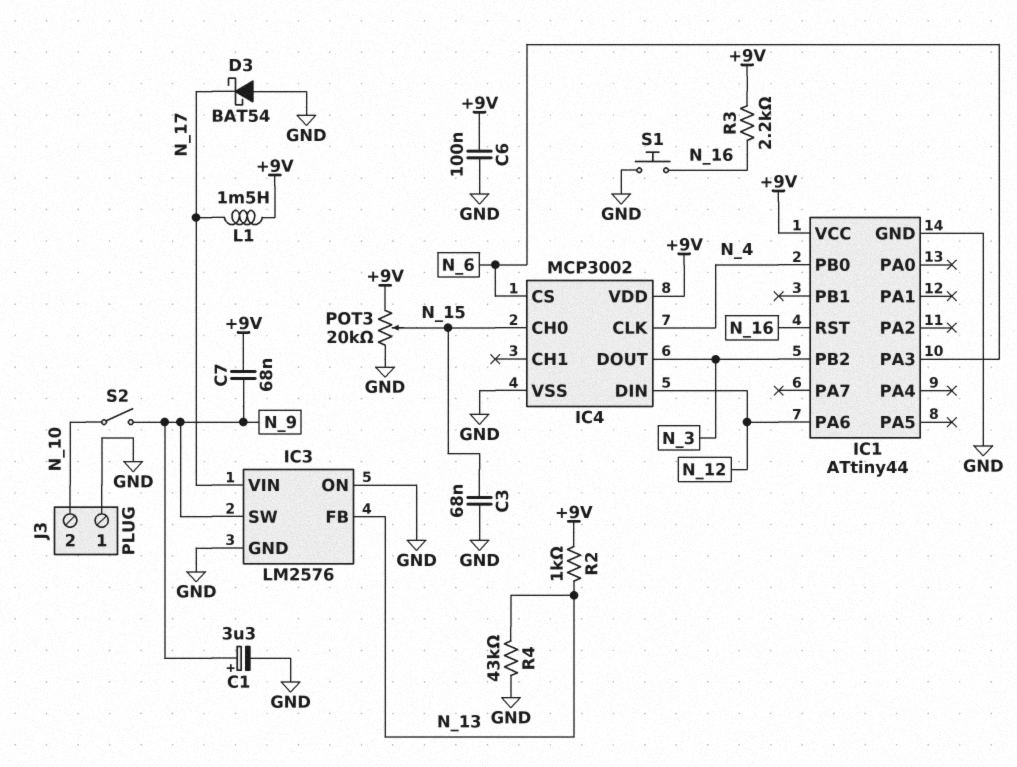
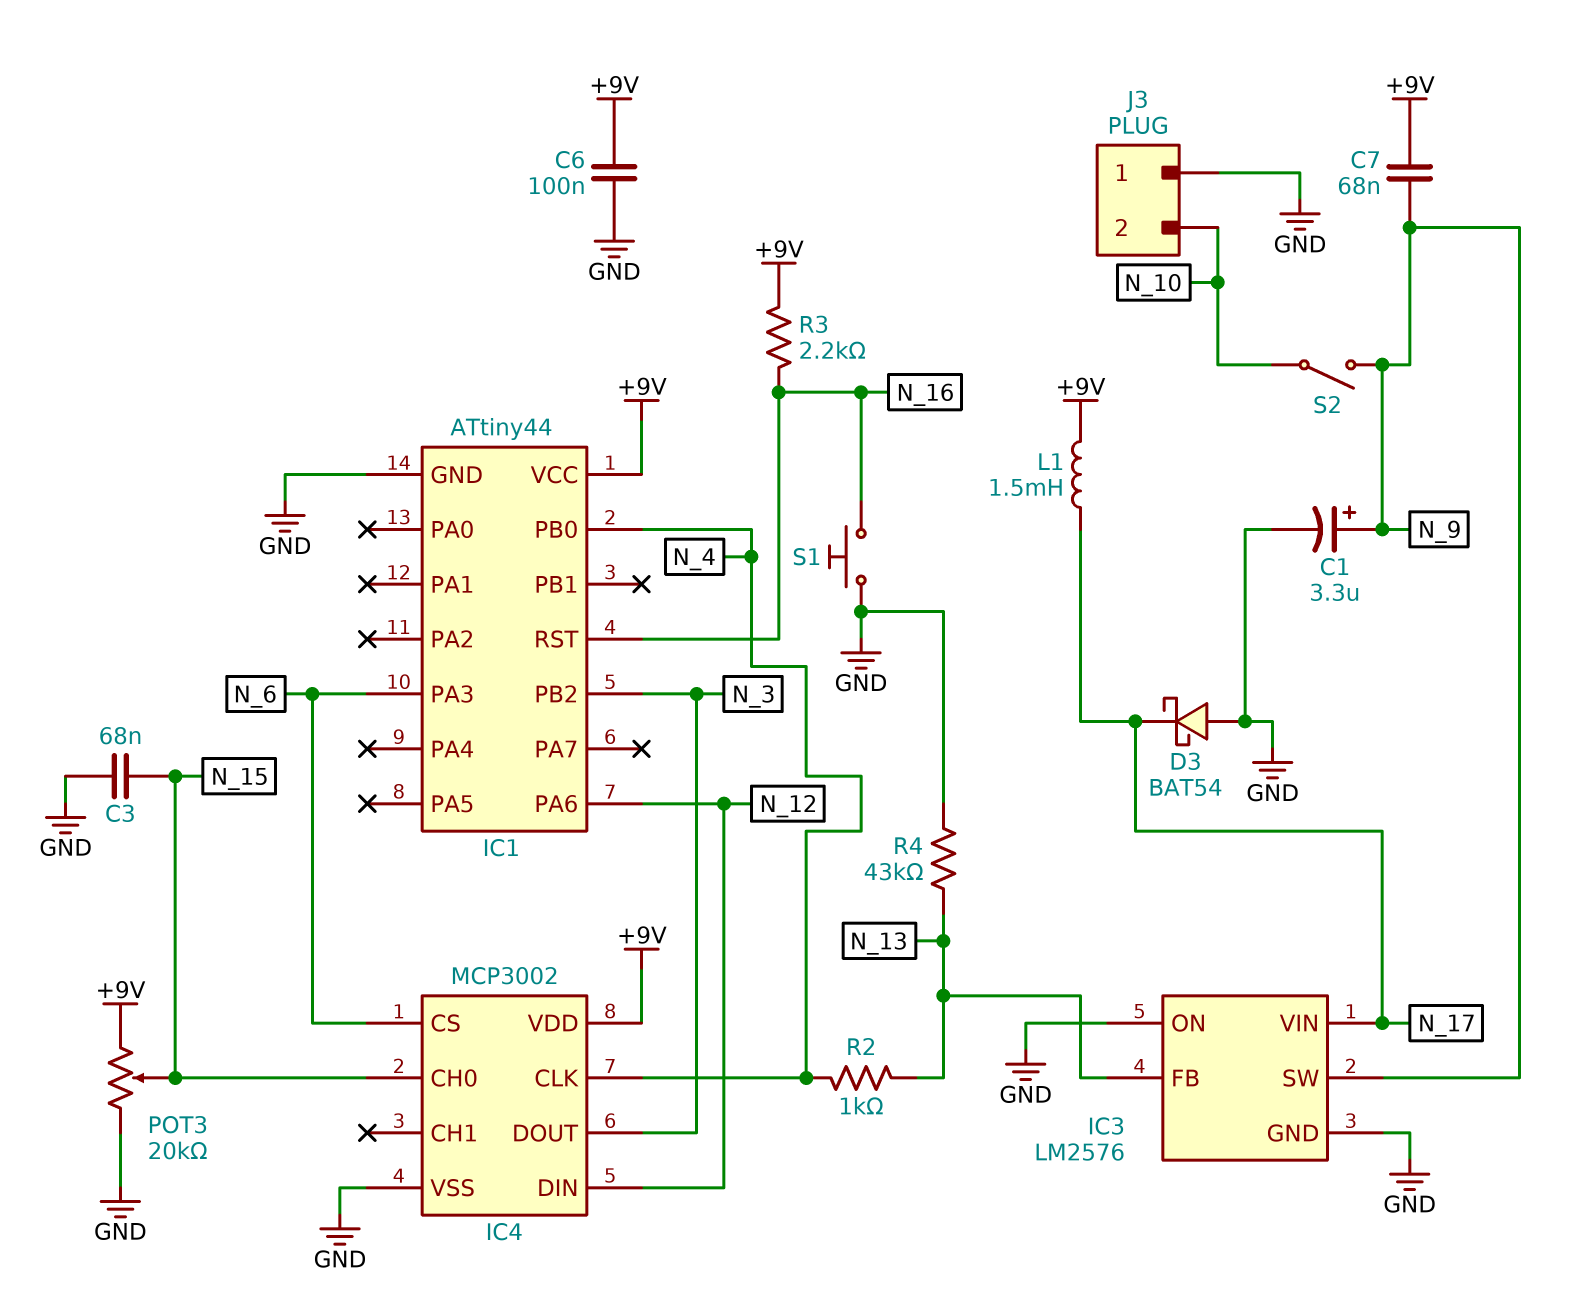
R2: 1k (+9V, N_13) -> 1k (N_4, N_13)

